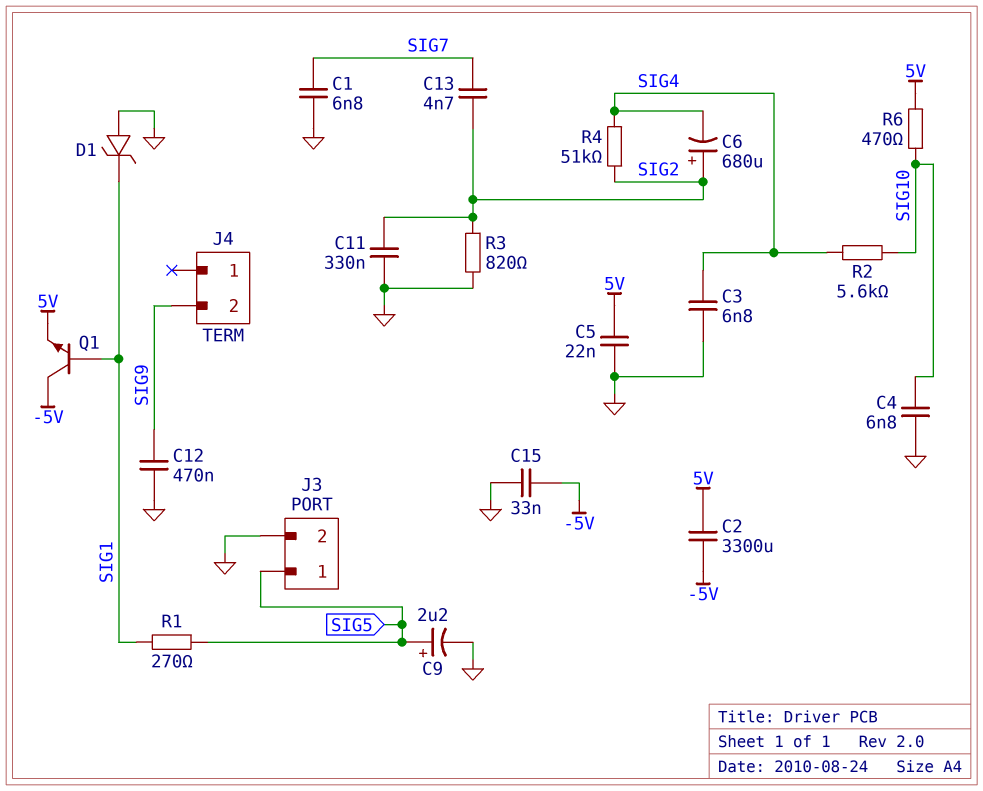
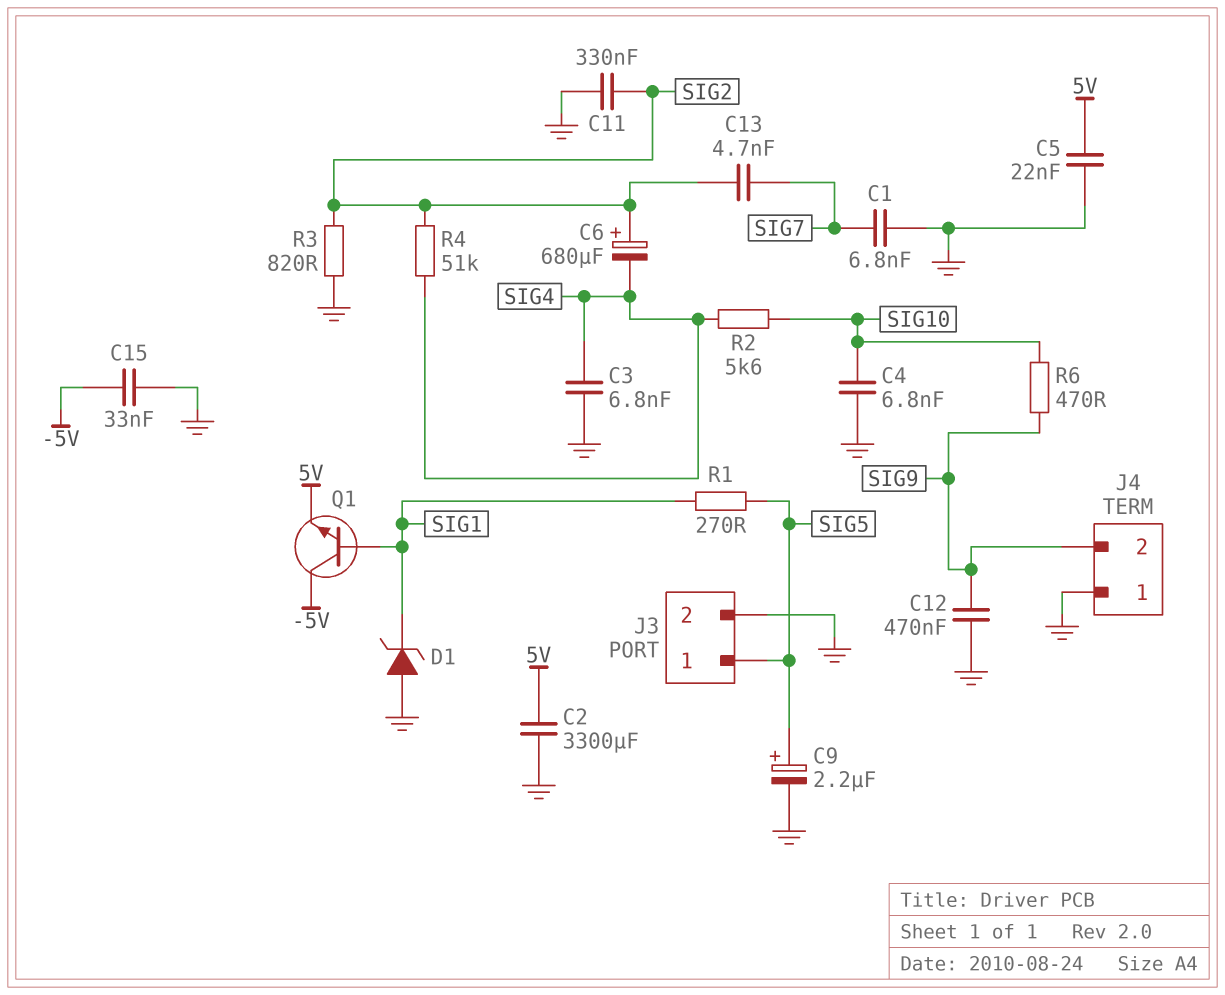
C2: 3300uF (-5V, 5V) -> 3300uF (5V, GND)
J4 pin 1: none -> GND
R6: 470 (5V, SIG10) -> 470 (SIG9, SIG10)

